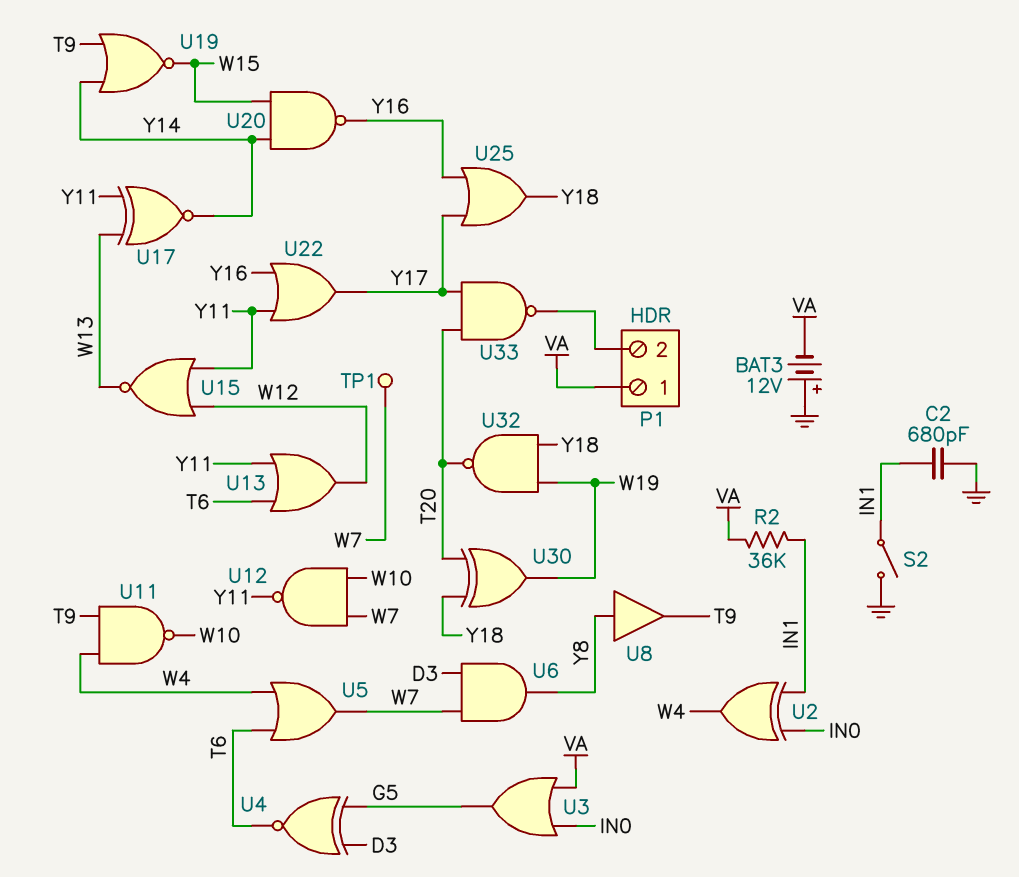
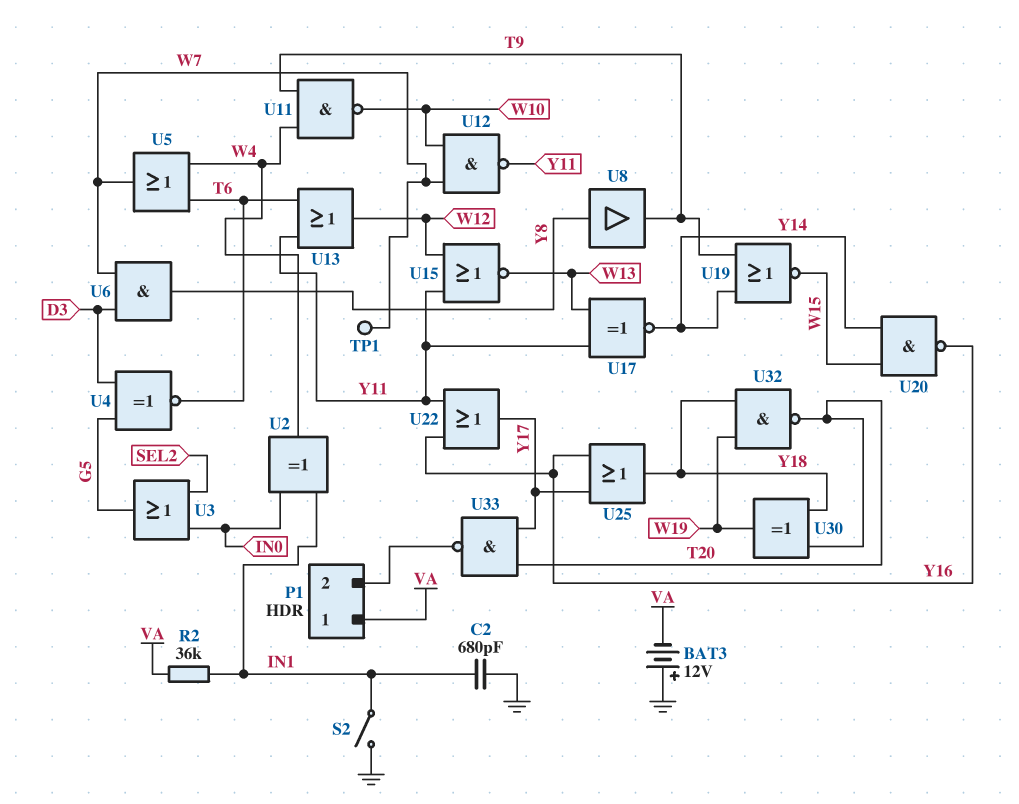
U3: OR (in IN0, in VA, out G5) -> OR (in IN0, in SEL2, out G5)

